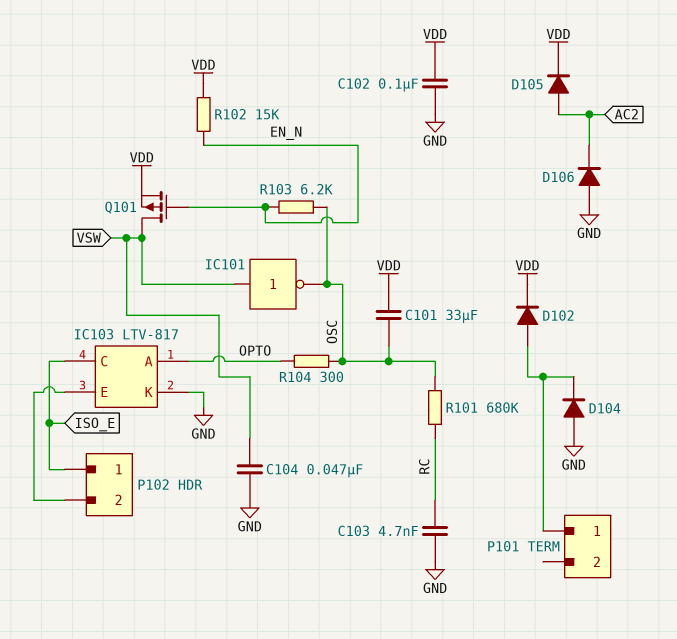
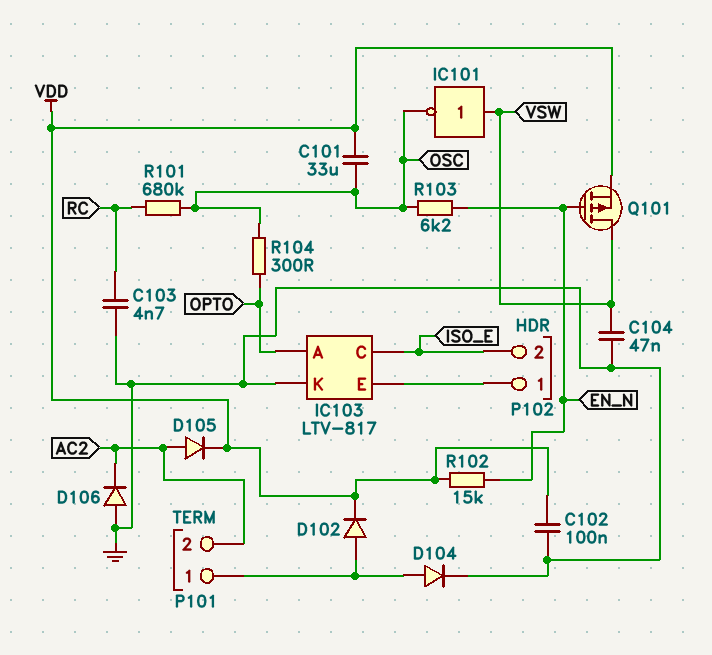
D104: diode (A GND, K P101/1) -> diode (A P101/1, K GND)
P101 pin 2: none -> AC2
P102 pin 1: ISO_E -> IC103/E
P102 pin 2: IC103/E -> ISO_E

